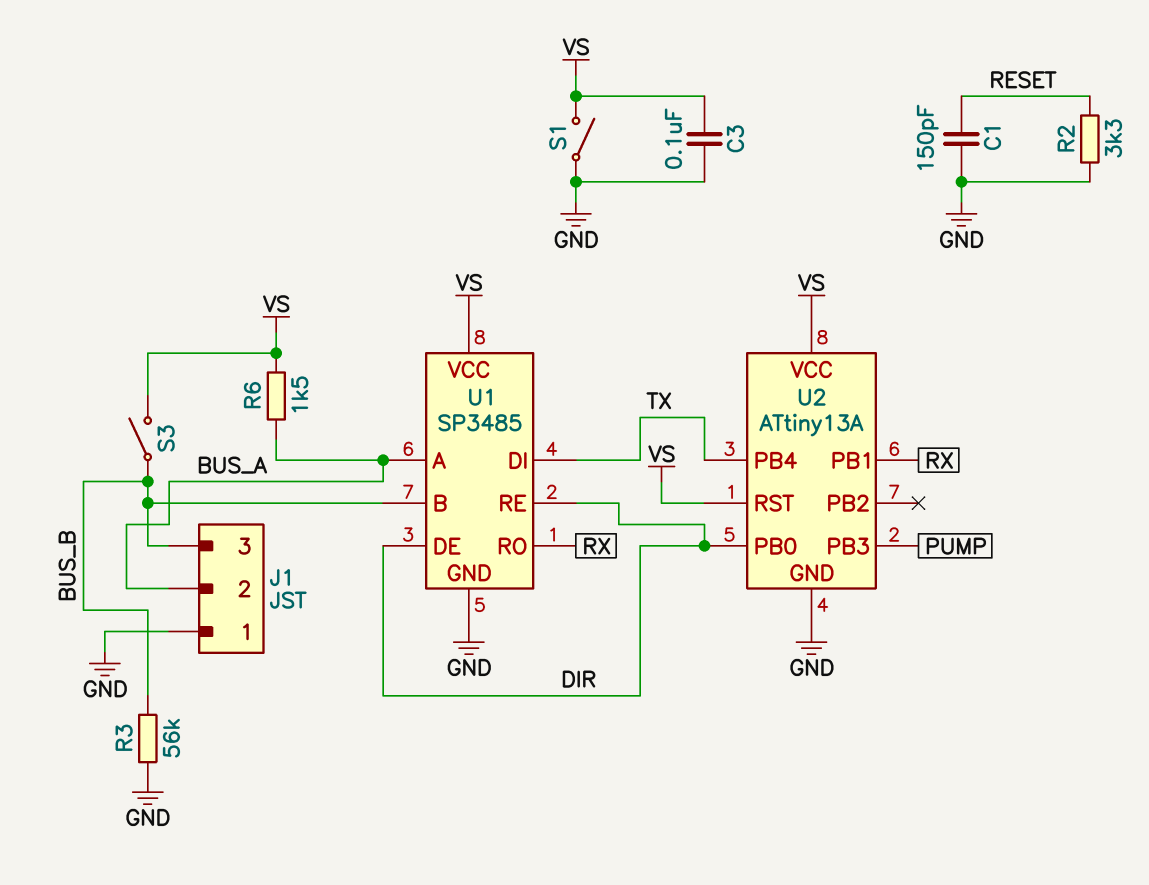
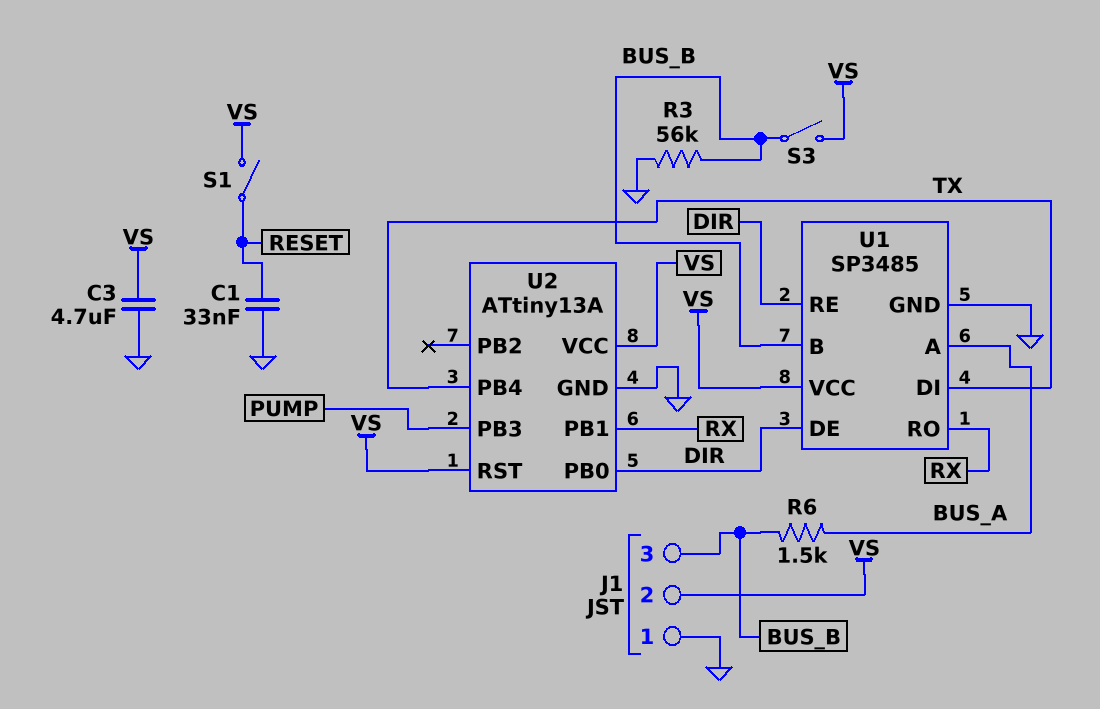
C1: 150pF (GND, RESET) -> 33nF (GND, RESET)
C3: 100nF (GND, VS) -> 4.7uF (GND, VS)
J1 pin 2: BUS_A -> VS
R2: 3.3k (GND, RESET) -> none
R6: 1.5k (BUS_A, VS) -> 1.5k (BUS_A, BUS_B)
S1: switch (GND, VS) -> switch (RESET, VS)

